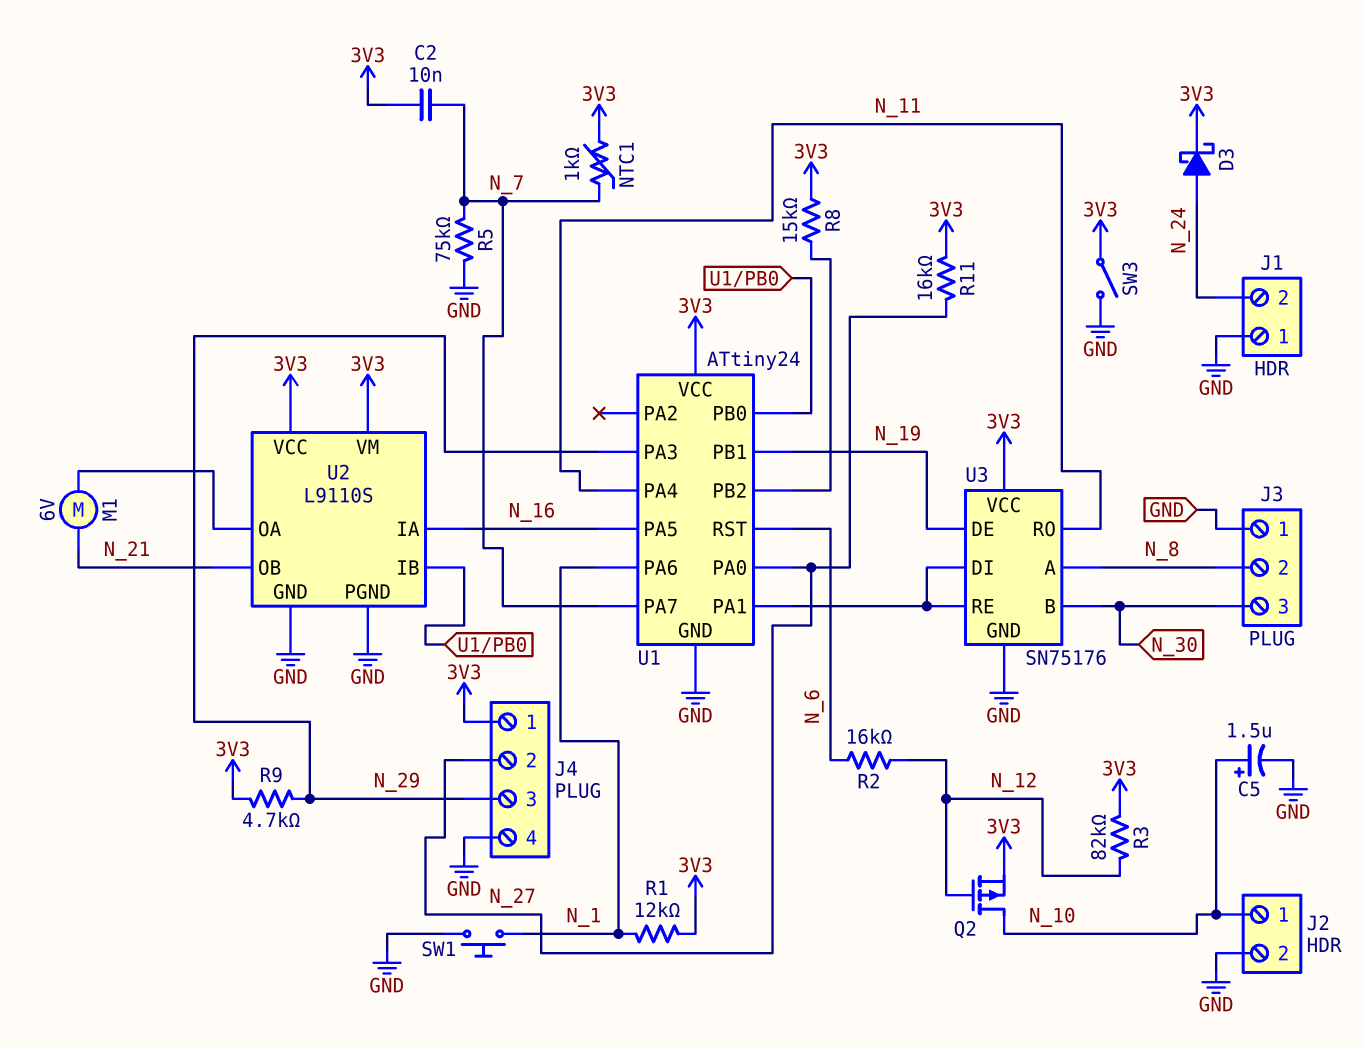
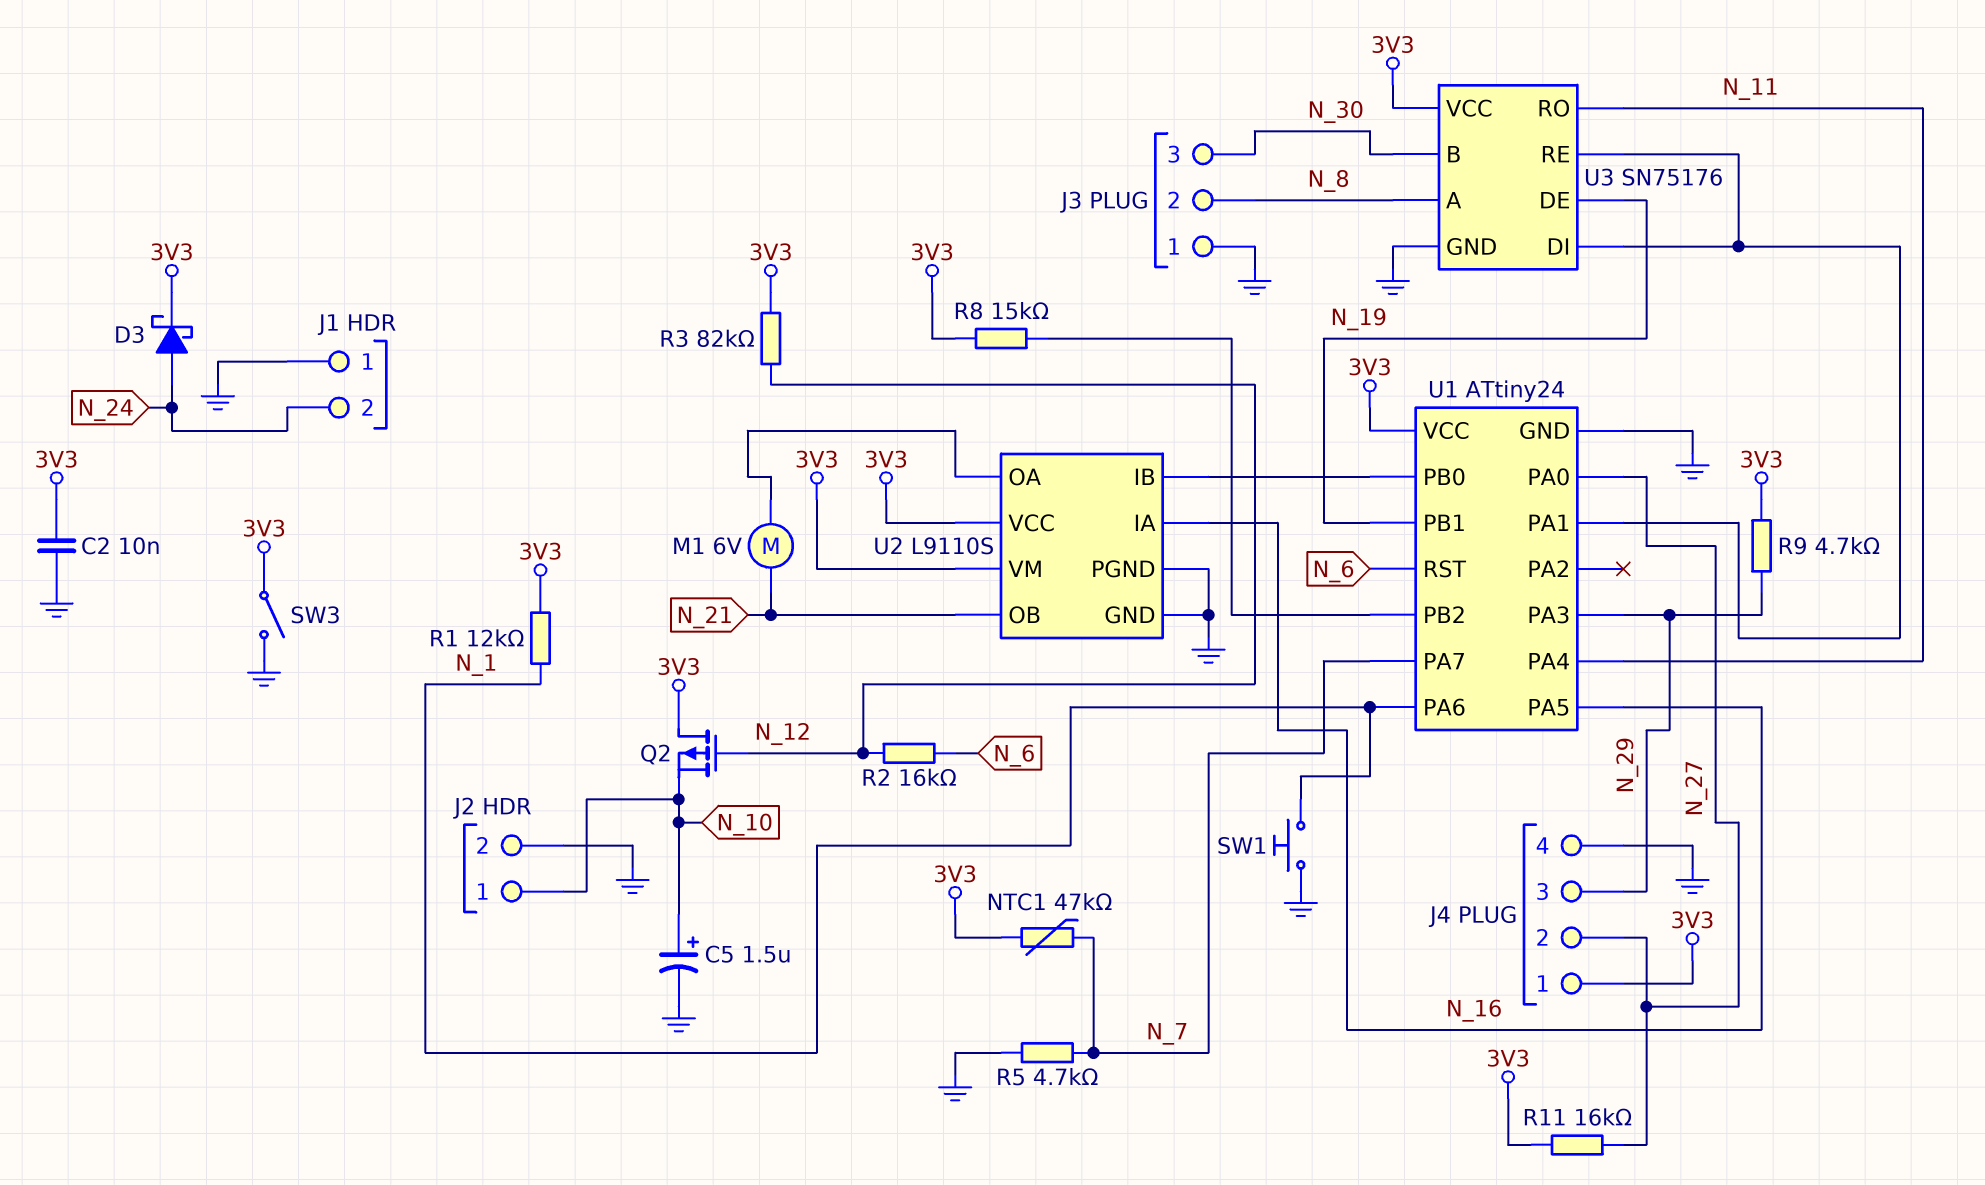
C2: 10nF (3V3, N_7) -> 10nF (3V3, GND)
NTC1: 1k (3V3, N_7) -> 47k (3V3, N_7)
Q2: PMOS (G N_12, D N_10, S 3V3) -> PMOS (G N_12, D 3V3, S N_10)
R5: 75k (GND, N_7) -> 4.7k (GND, N_7)

